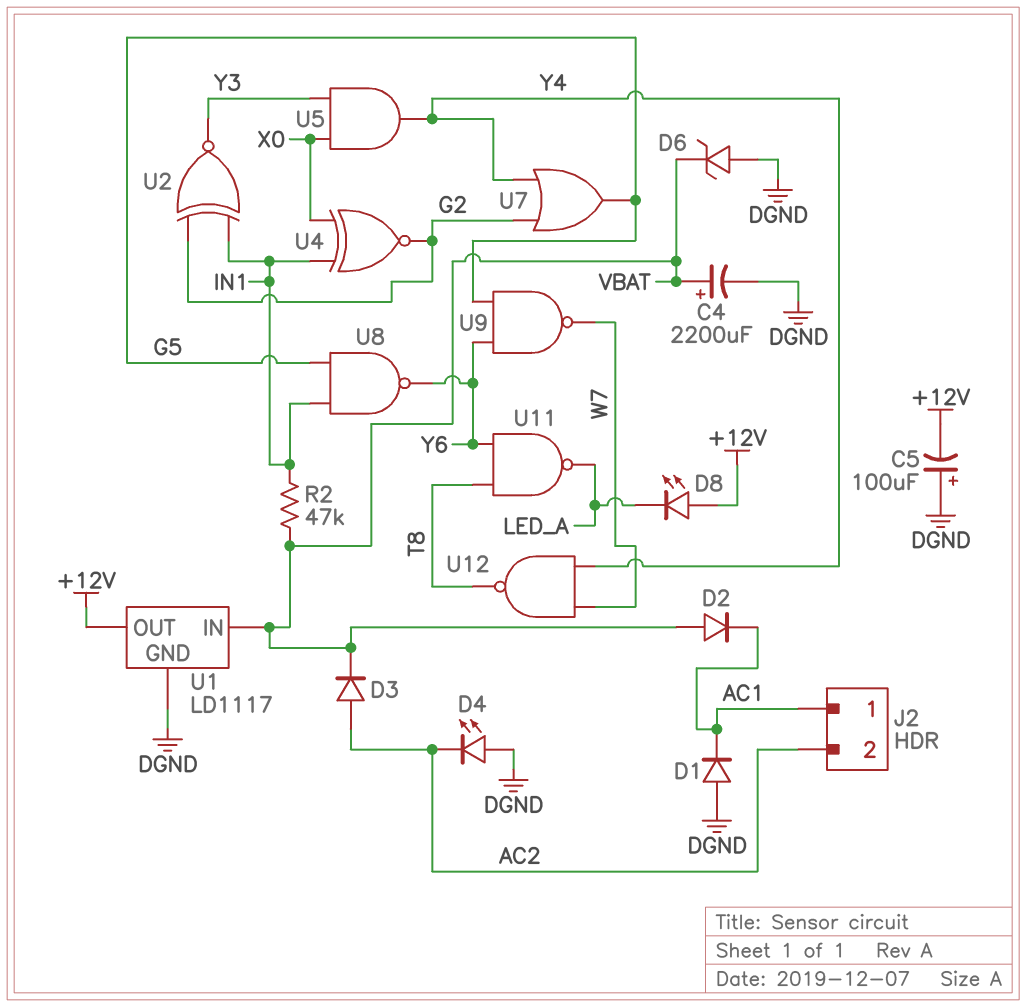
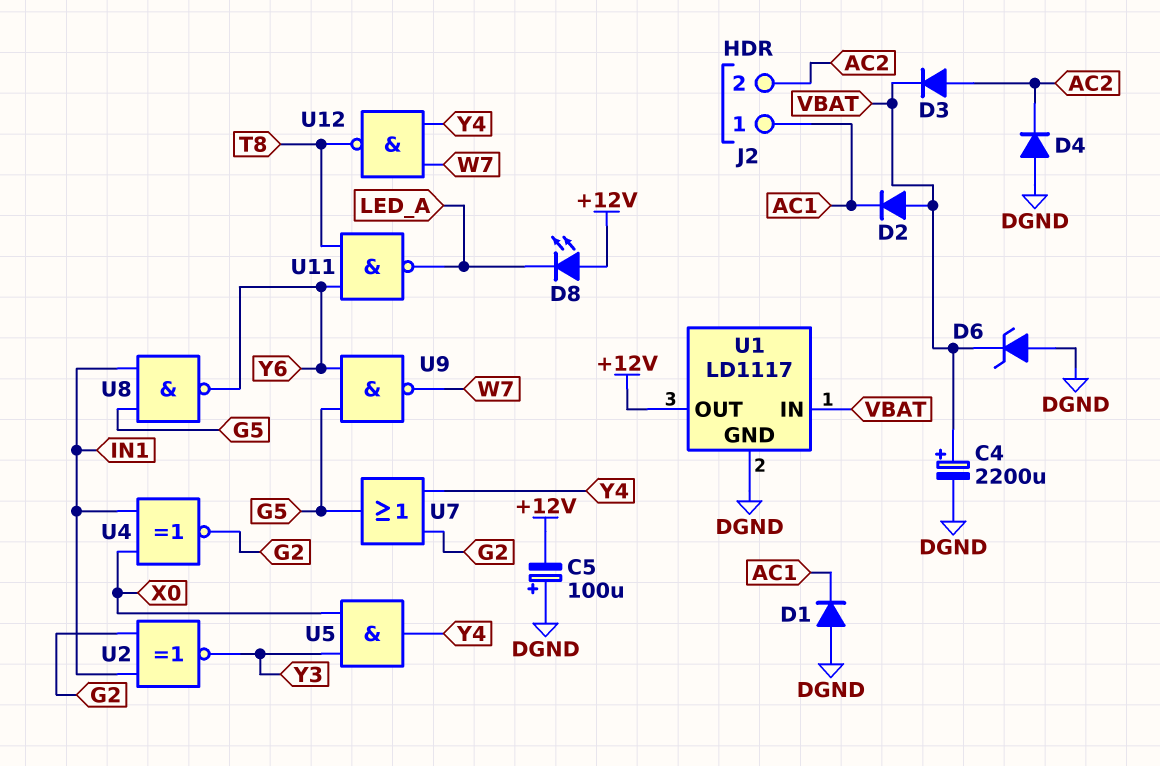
D4: LED (A DGND, K AC2) -> diode (A DGND, K AC2)
R2: 47k (IN1, VBAT) -> none

